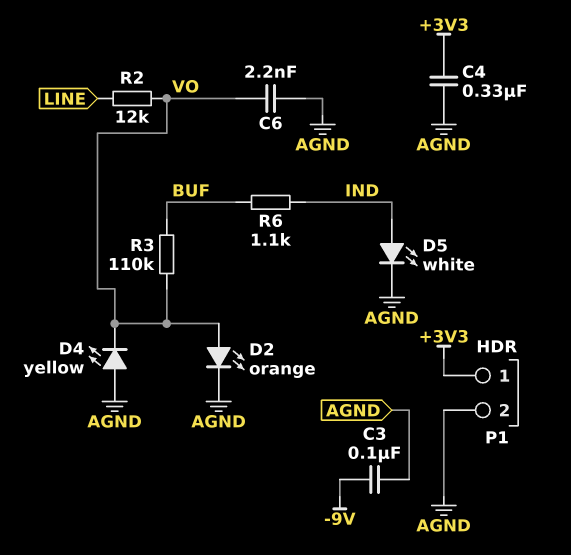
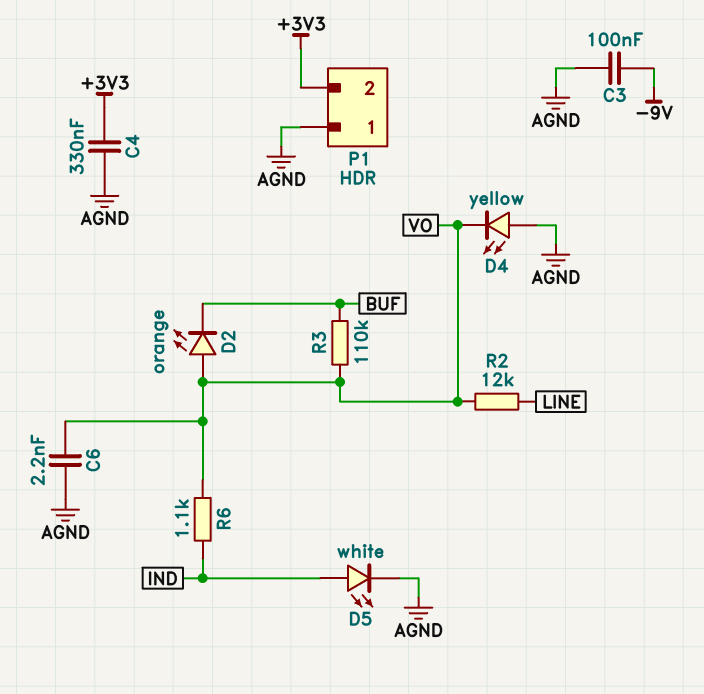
D2: LED orange (A VO, K AGND) -> LED orange (A VO, K BUF)
P1 pin 1: +3V3 -> AGND
P1 pin 2: AGND -> +3V3
R6: 1.1k (BUF, IND) -> 1.1k (IND, VO)

